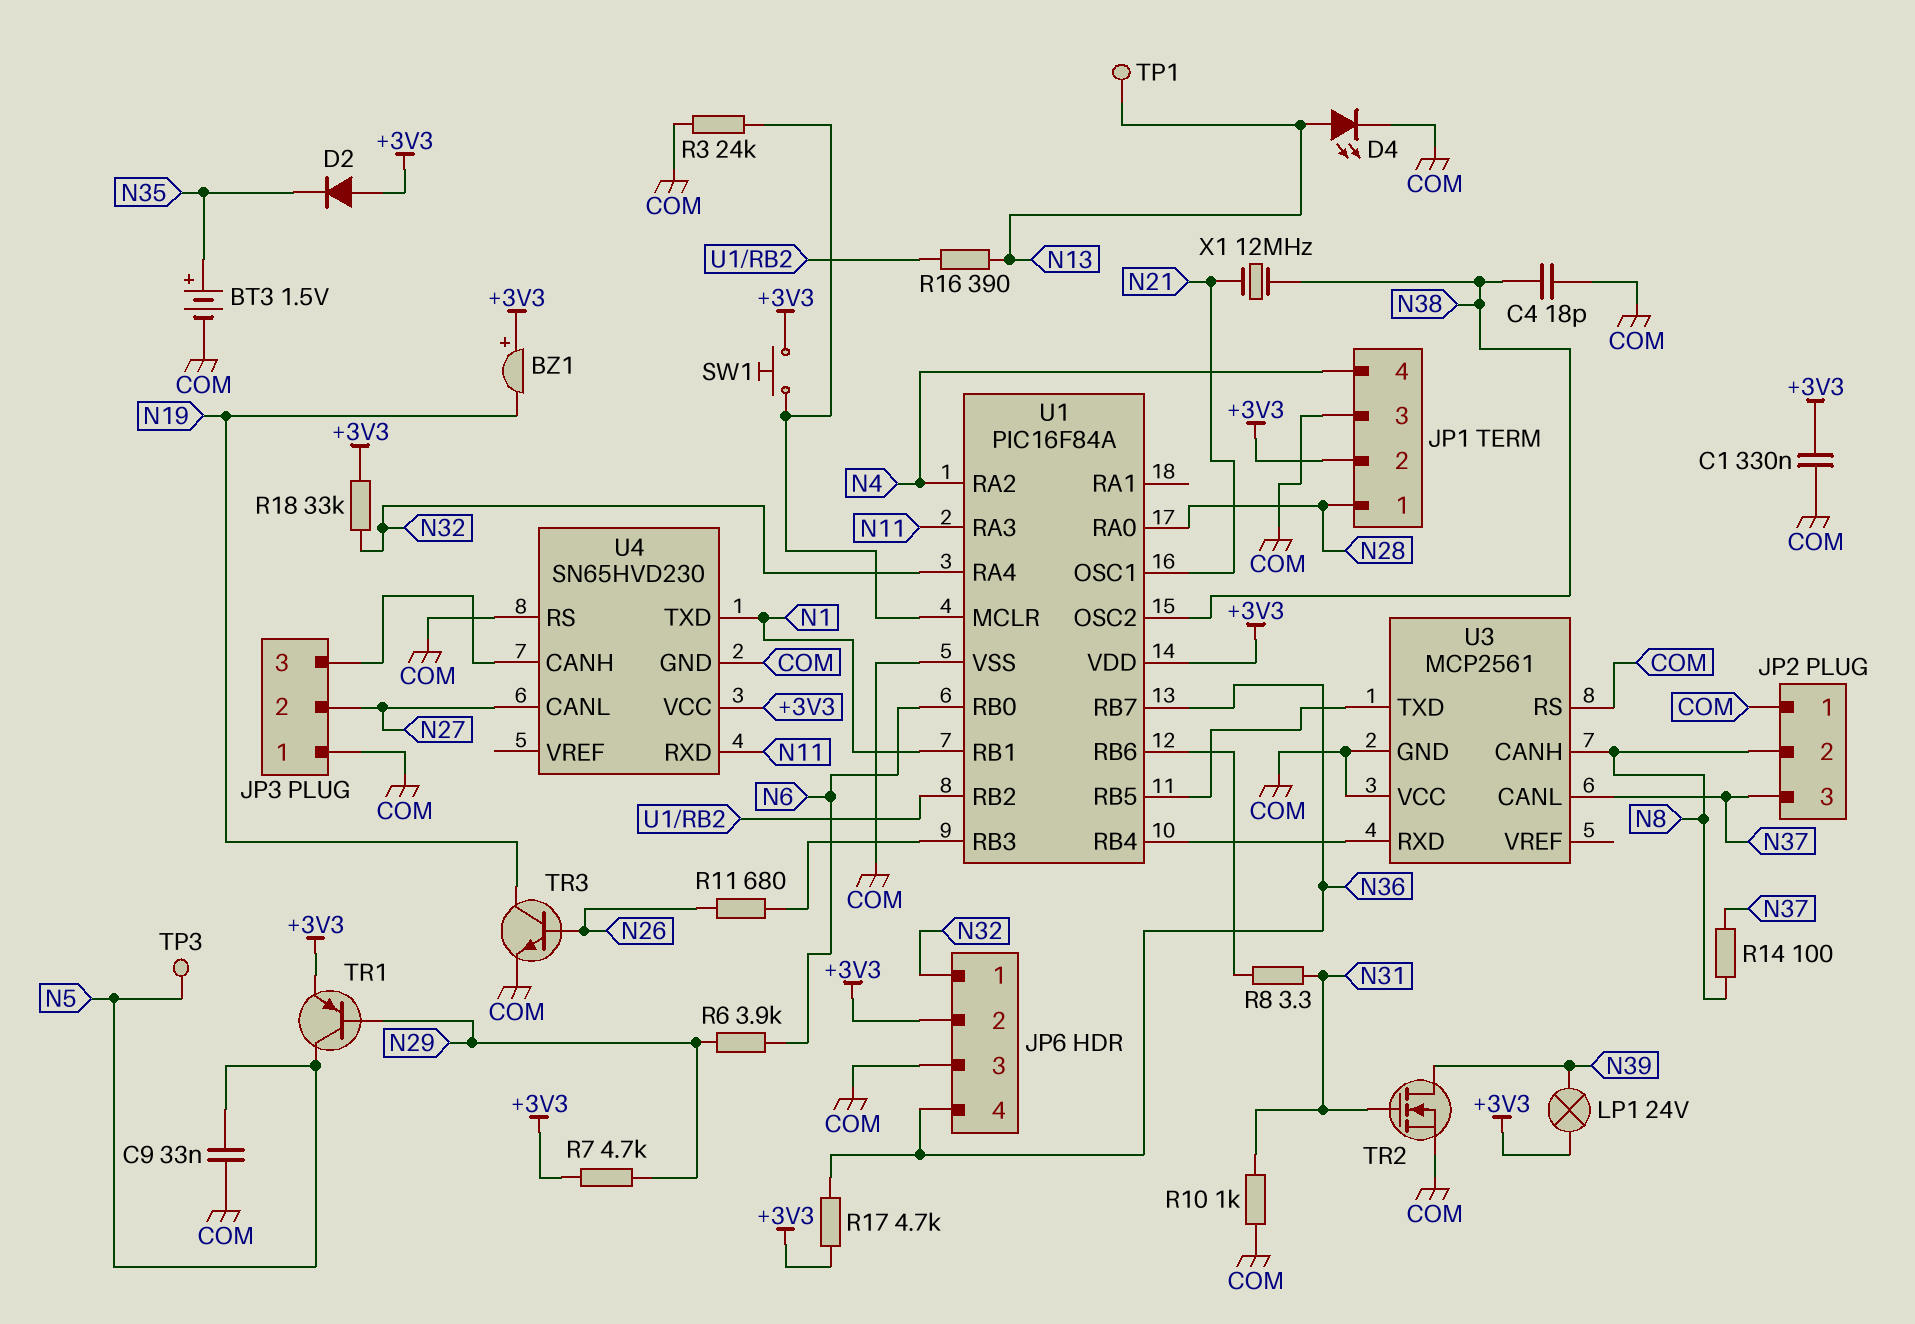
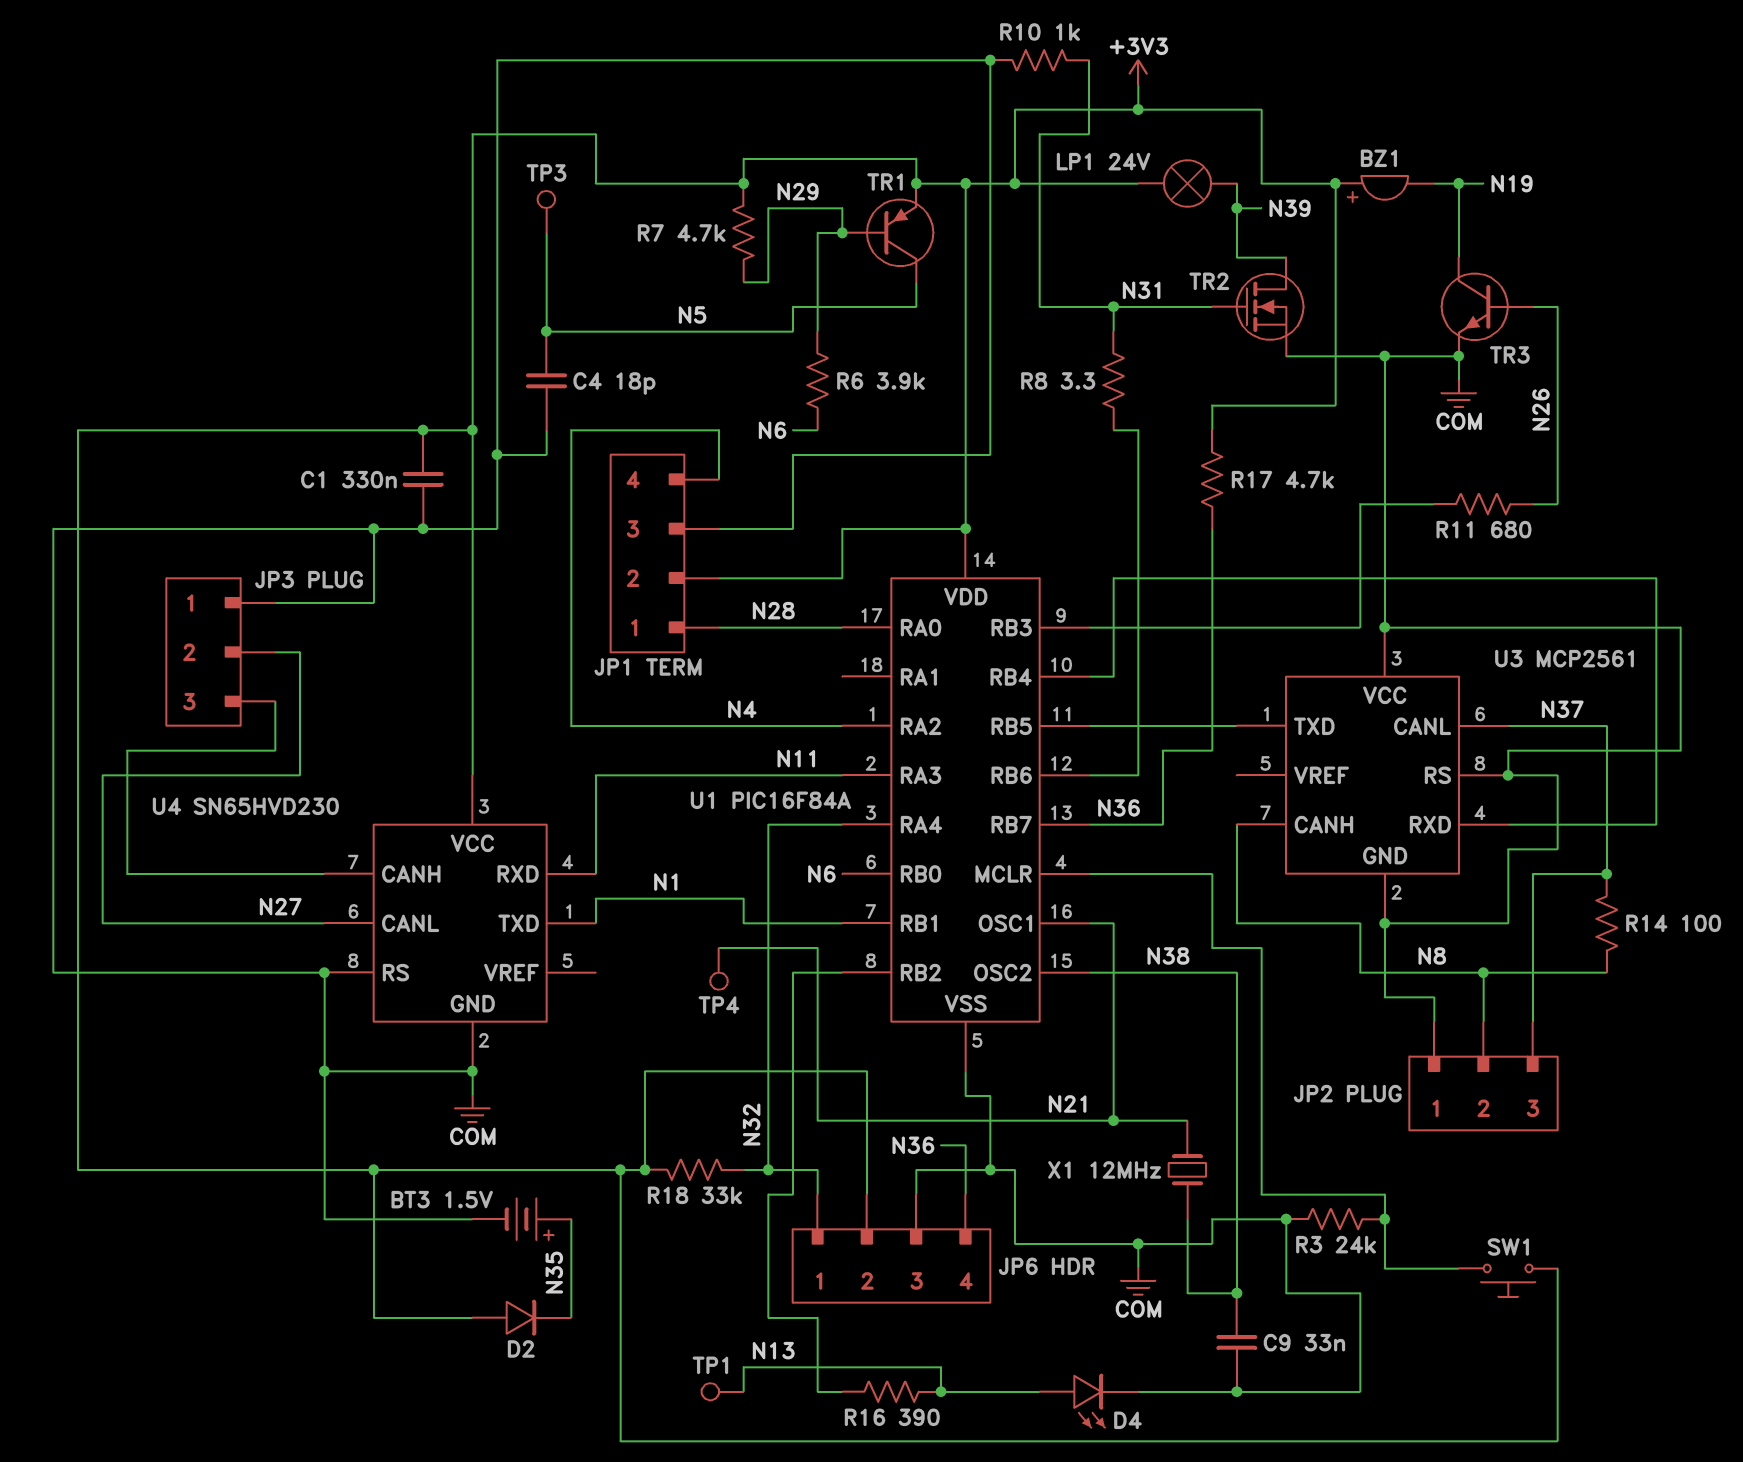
C4: 18pF (COM, N38) -> 18pF (COM, N5)
C9: 33nF (COM, N5) -> 33nF (COM, N38)
TP4: none -> test point (N21)

